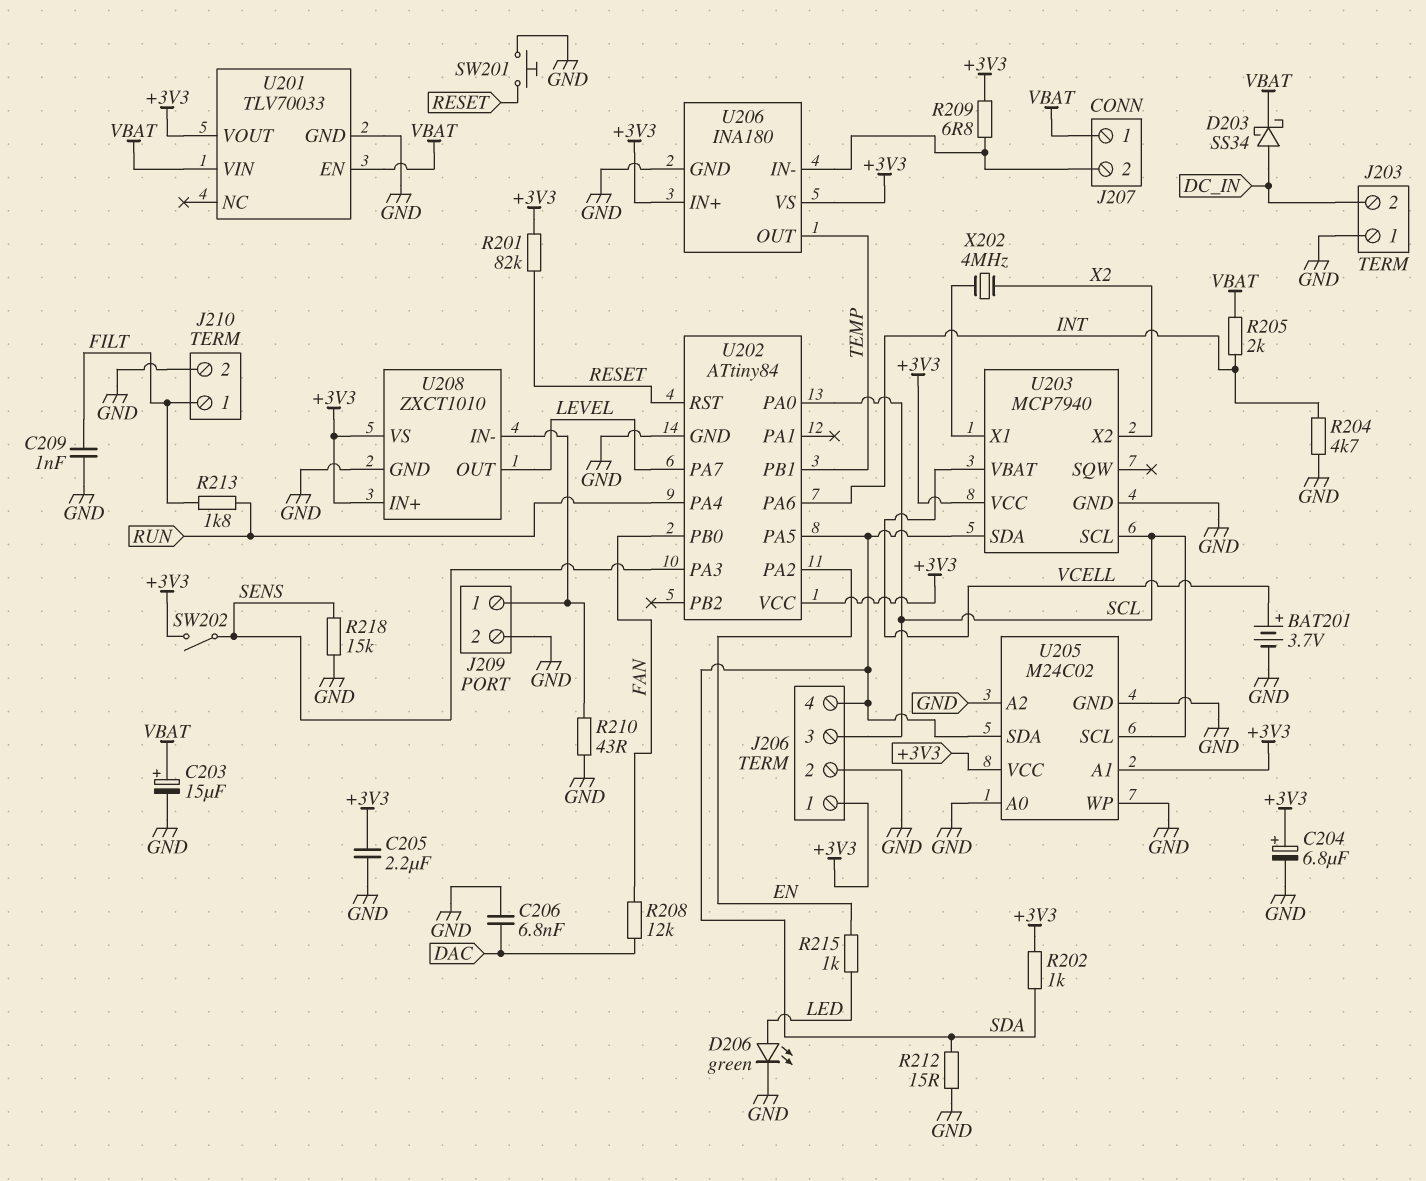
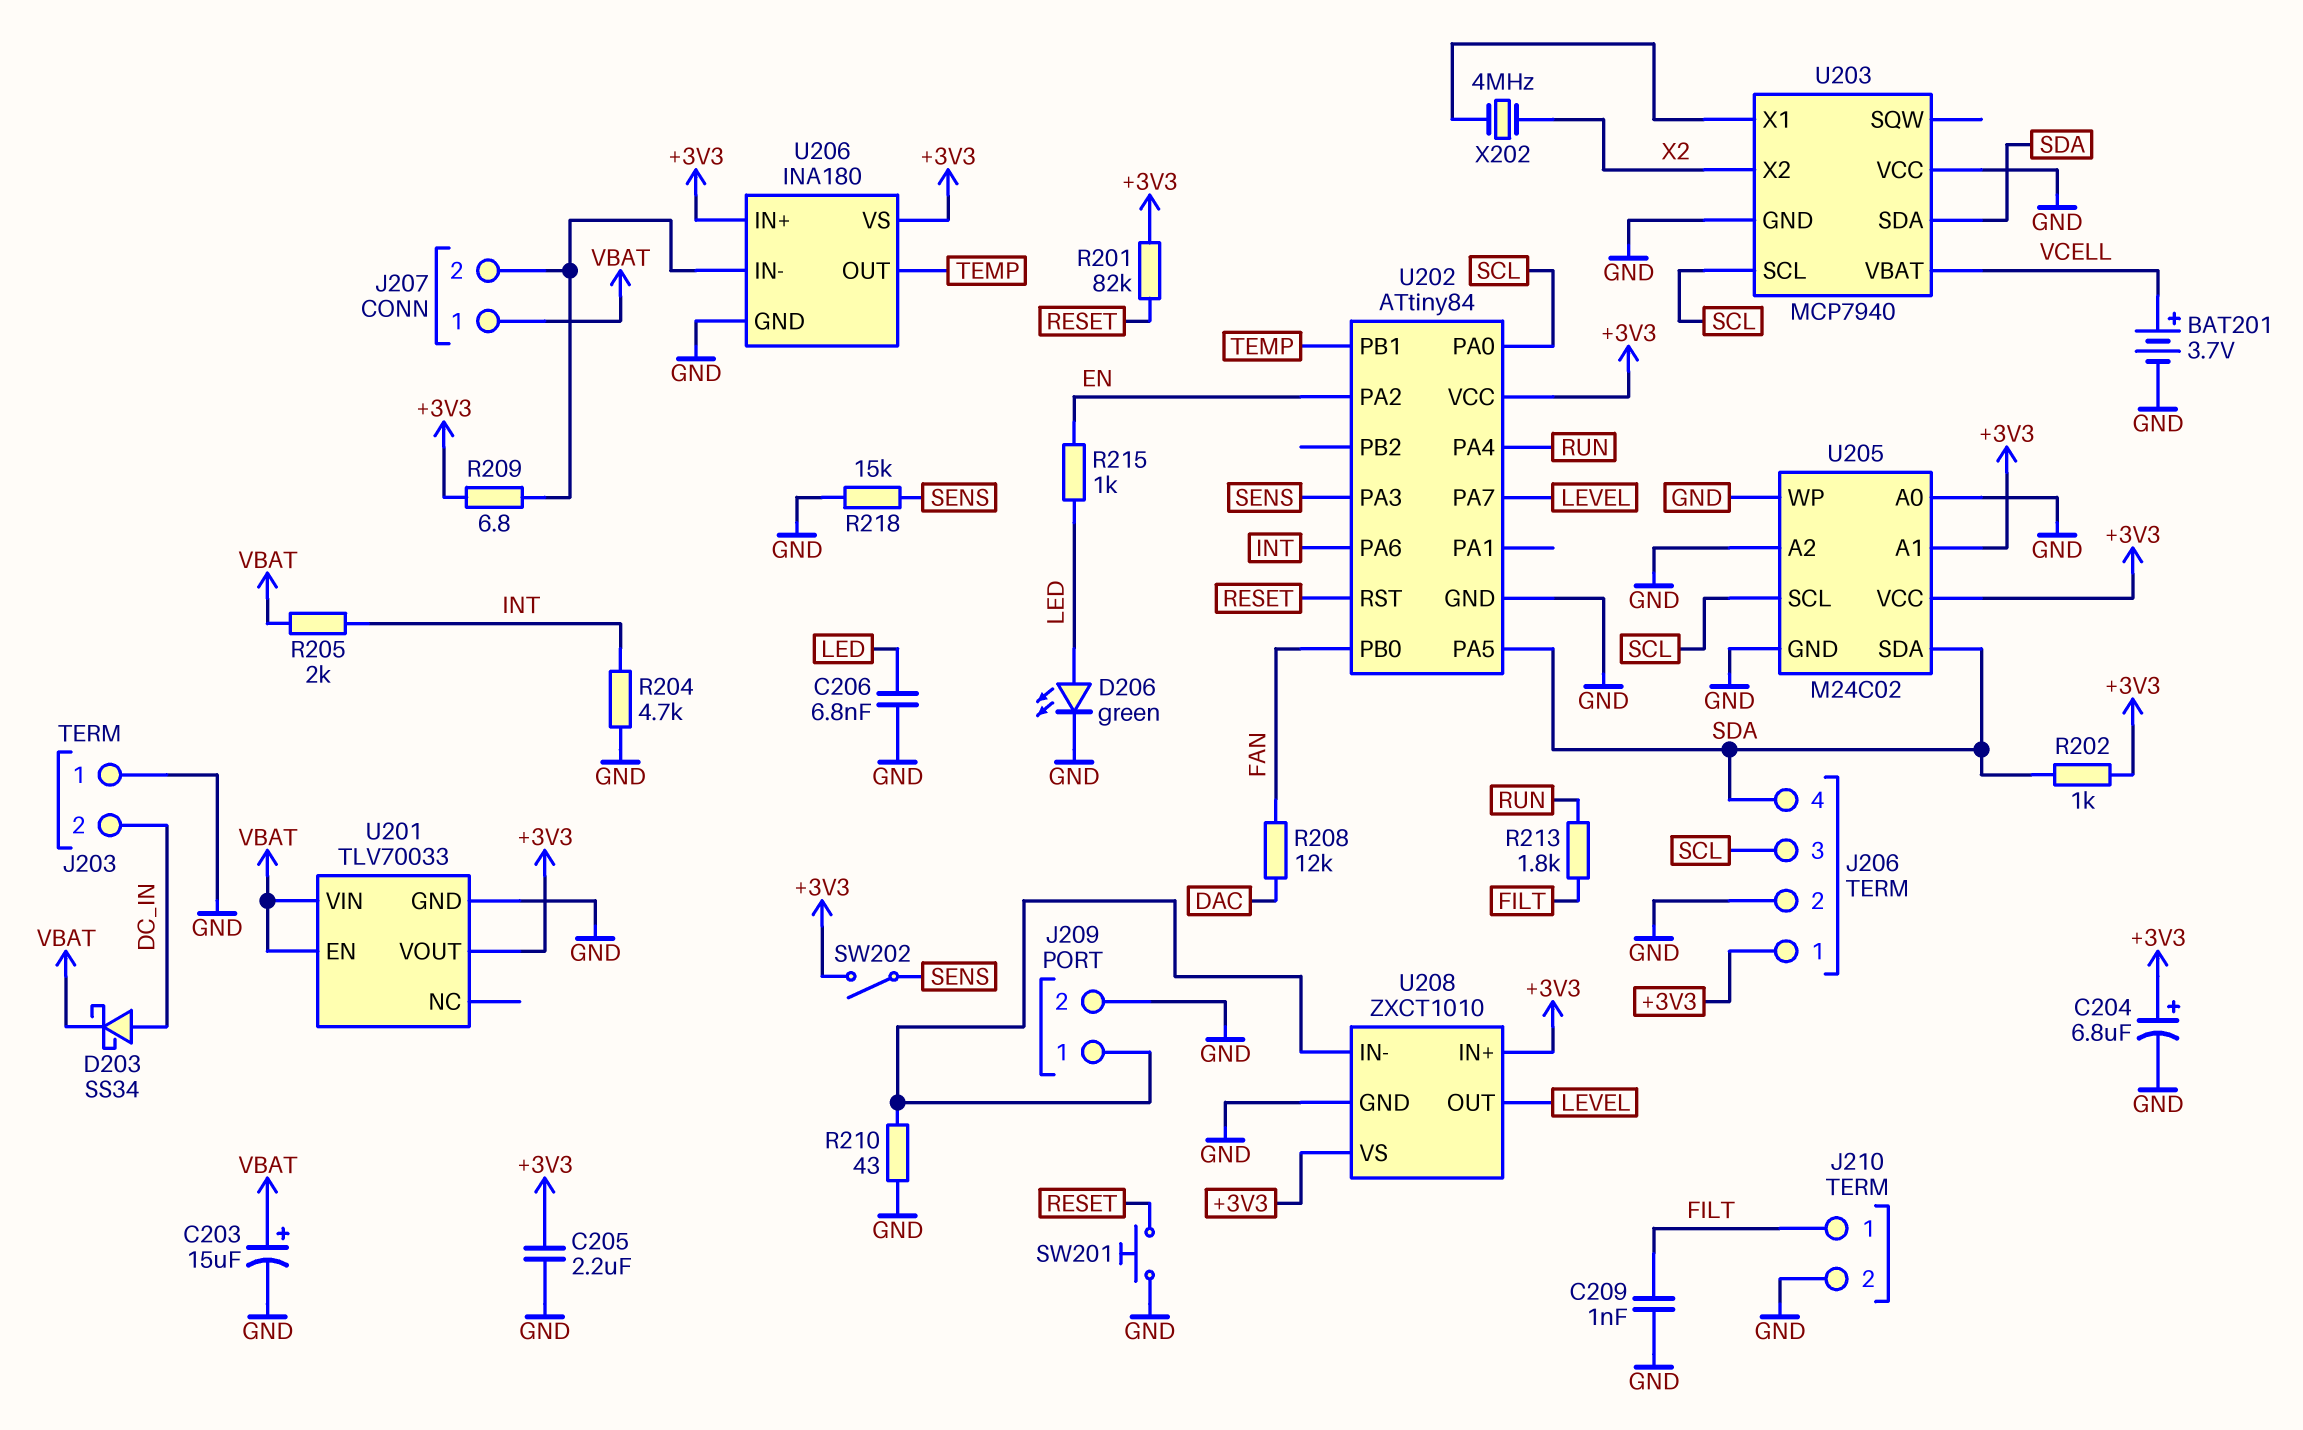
C206: 6.8nF (DAC, GND) -> 6.8nF (GND, LED)
R212: 15 (GND, SDA) -> none
U203 pin VCC: +3V3 -> GND

